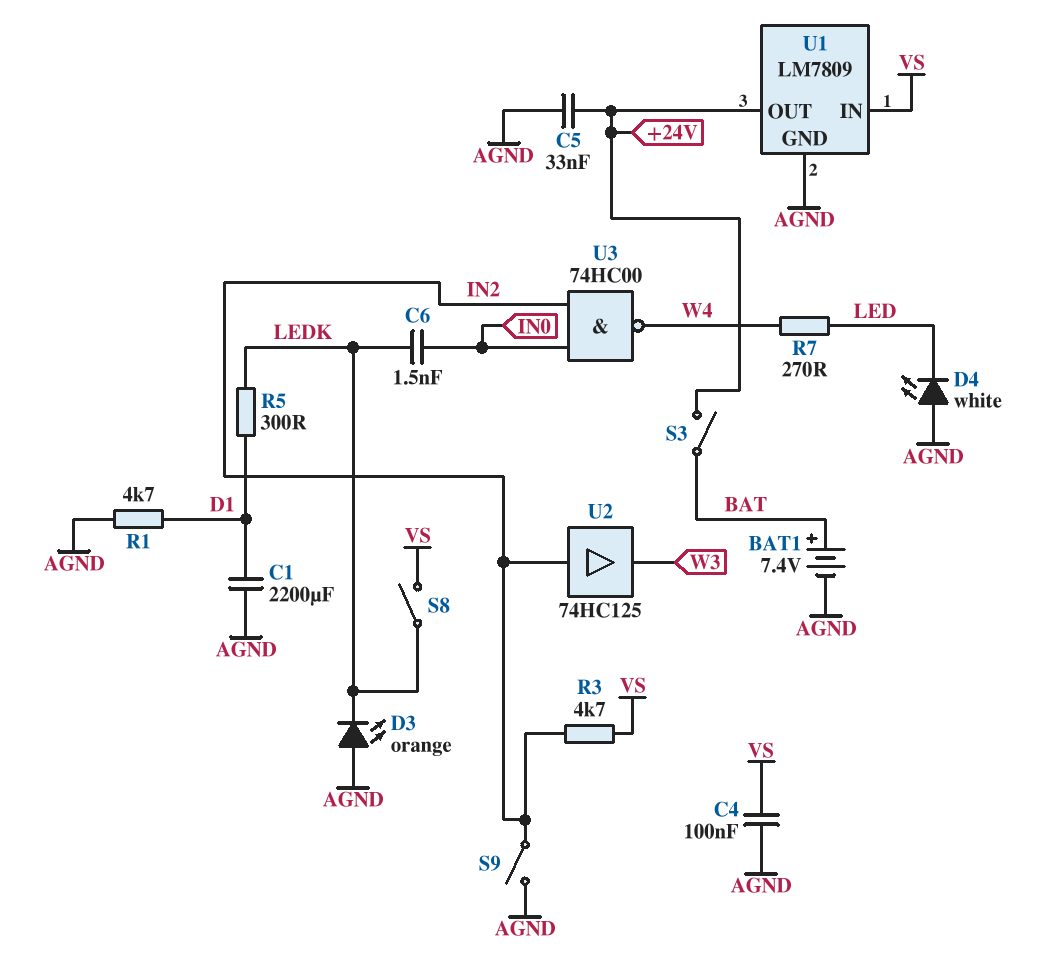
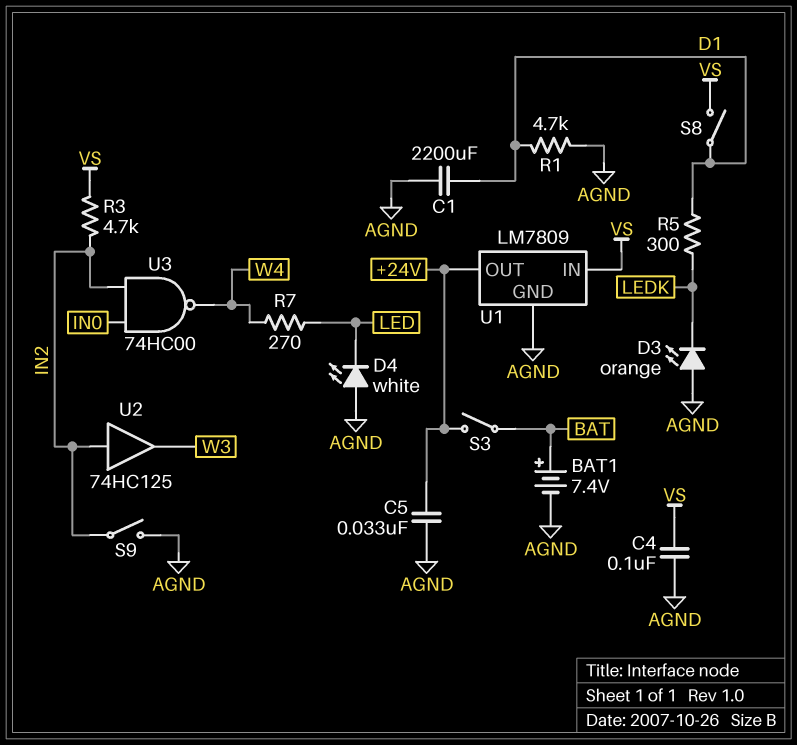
C6: 1.5nF (IN0, LEDK) -> none
S8: switch (LEDK, VS) -> switch (D1, VS)

